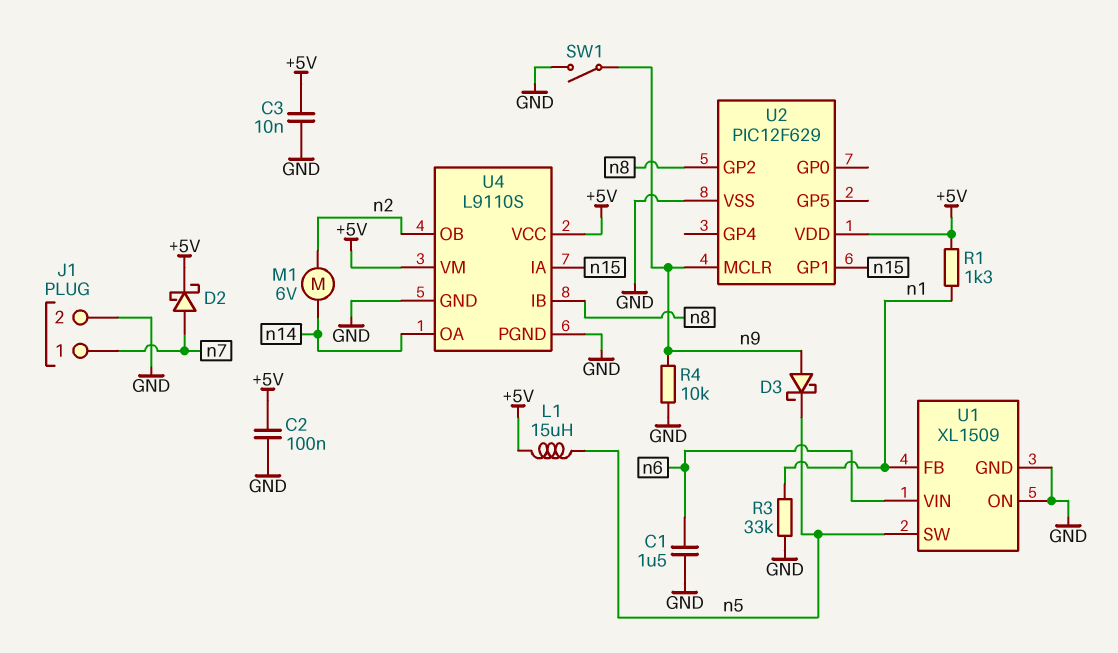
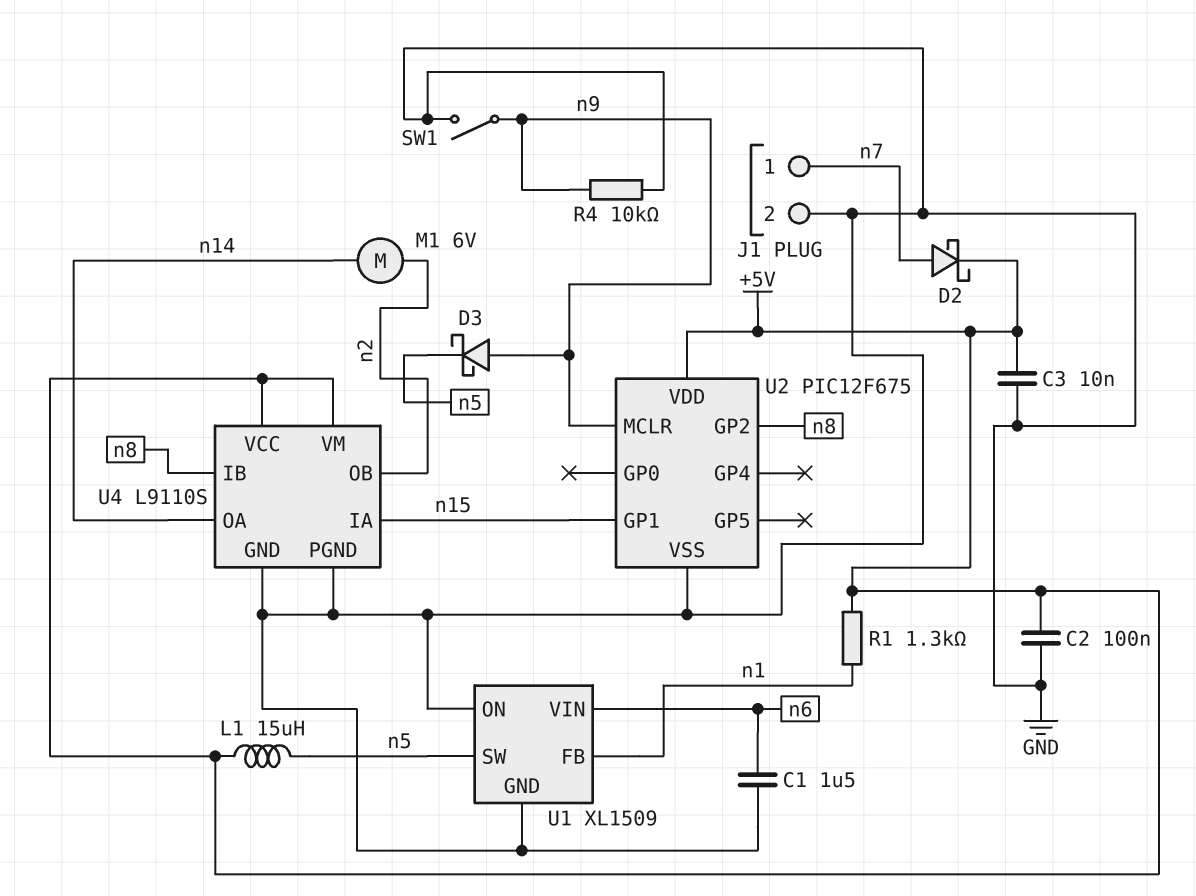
R3: 33k (GND, n1) -> none
U2: PIC12F629 -> PIC12F675

